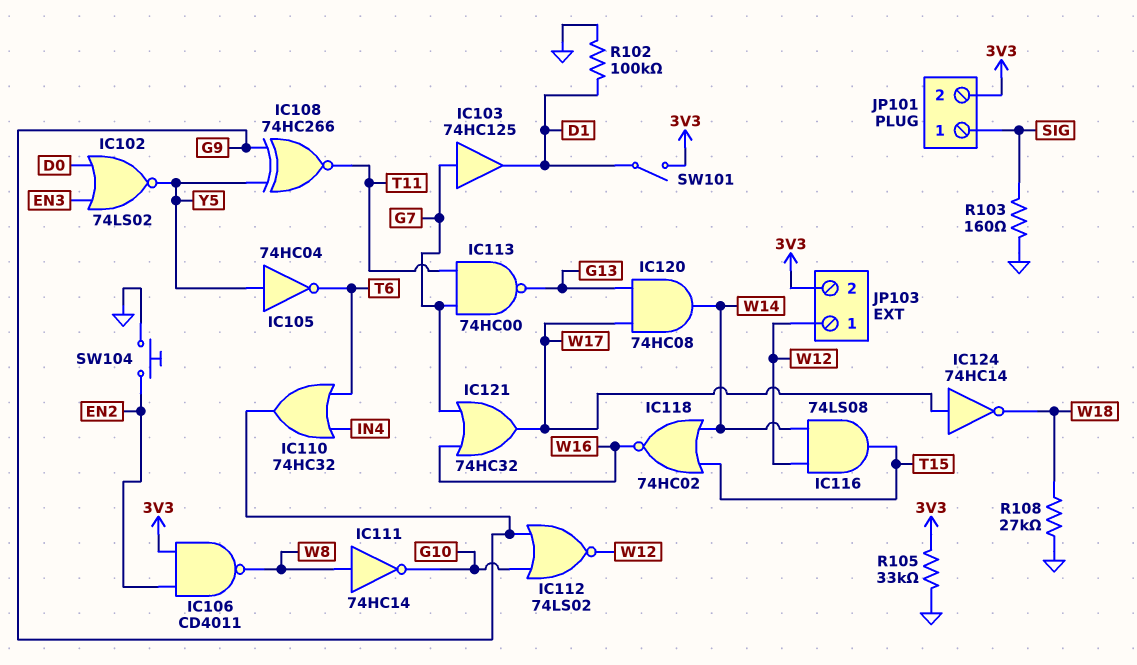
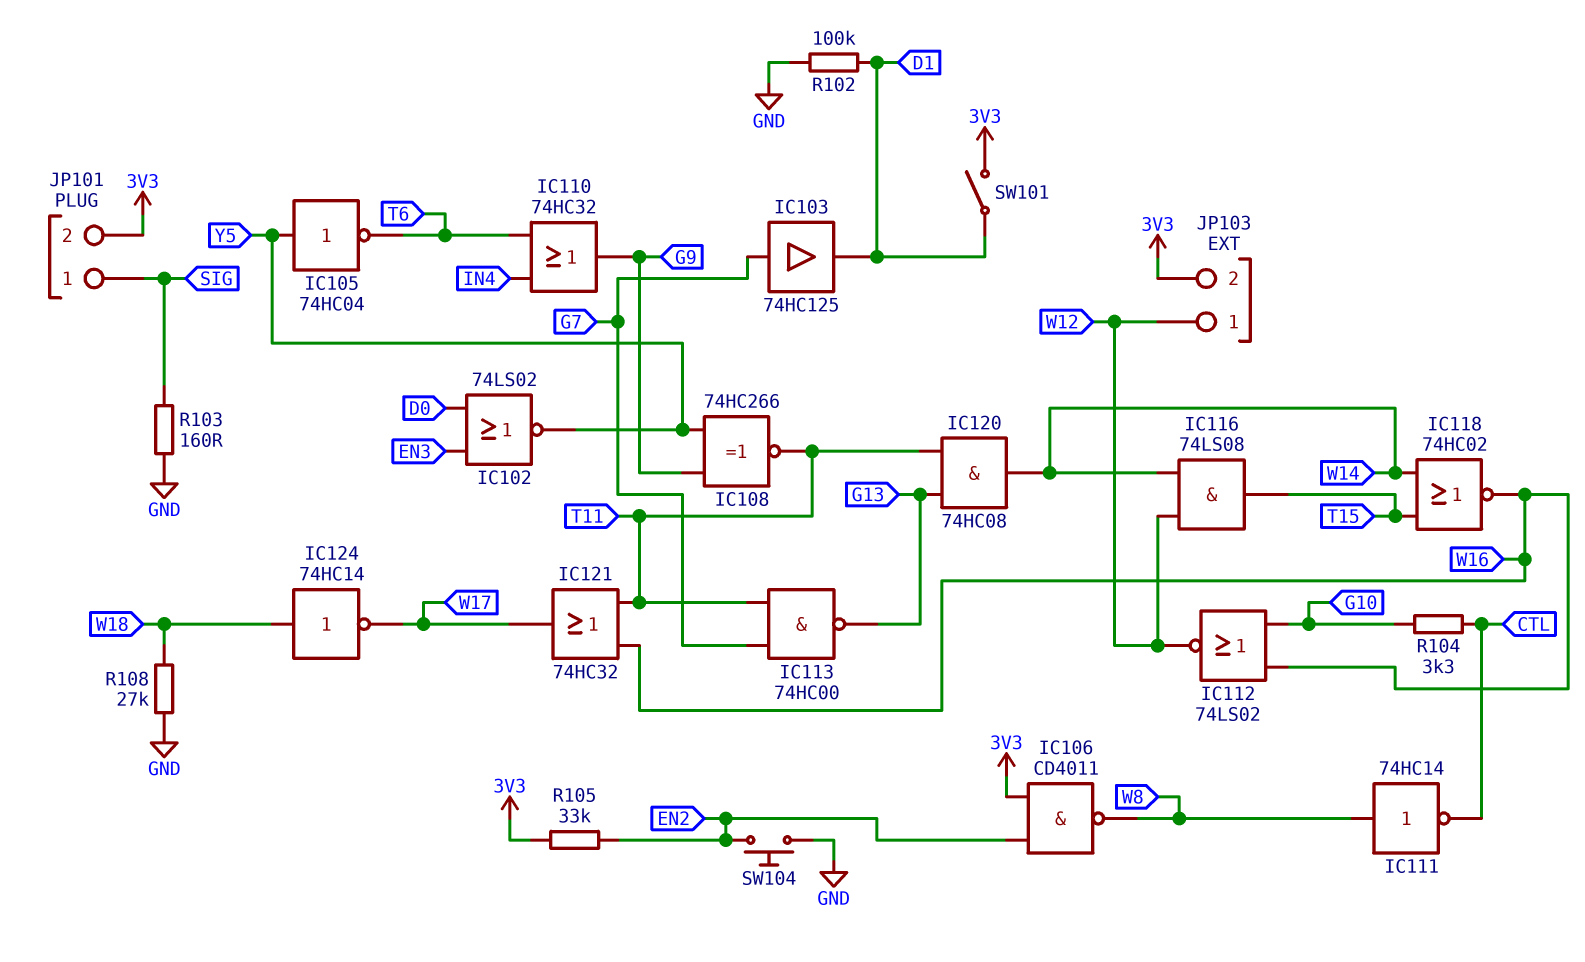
IC111: NOT 74HC14 (in W8, out G10) -> NOT 74HC14 (in W8, out CTL)
IC112: NOR 74LS02 (in G9, in G10, out W12) -> NOR 74LS02 (in G10, in W16, out W12)
IC120: AND 74HC08 (in G13, in W17, out W14) -> AND 74HC08 (in G13, in T11, out W14)
IC121: OR 74HC32 (in G7, in W16, out W17) -> OR 74HC32 (in T11, in W16, out W17)
IC124: NOT 74HC14 (in W17, out W18) -> NOT 74HC14 (in W18, out W17)
R104: none -> 3.3k (CTL, G10)
R105: 33k (3V3, GND) -> 33k (3V3, EN2)

